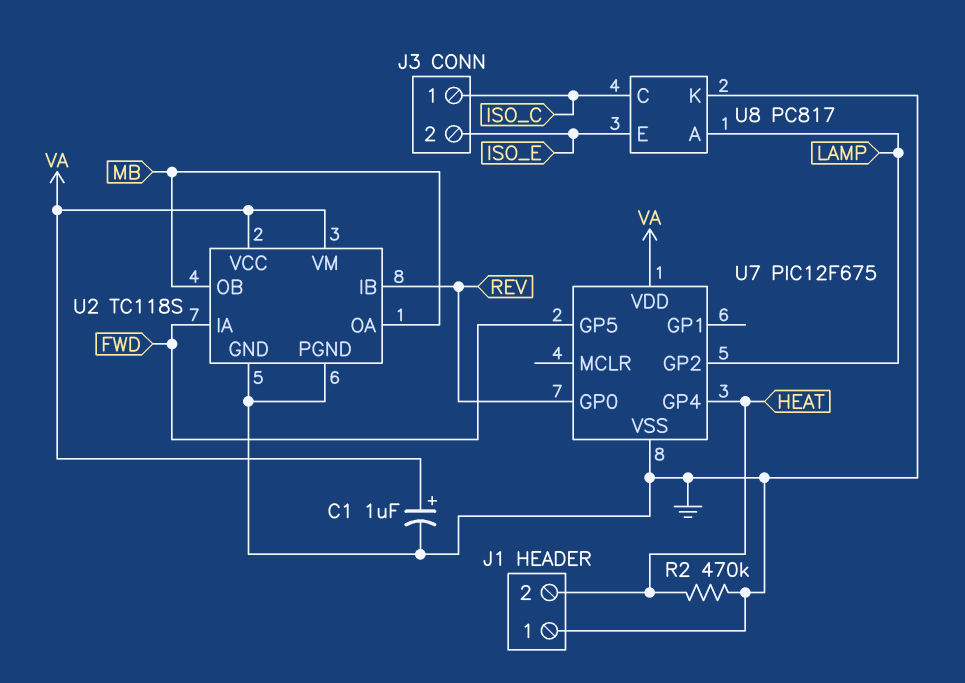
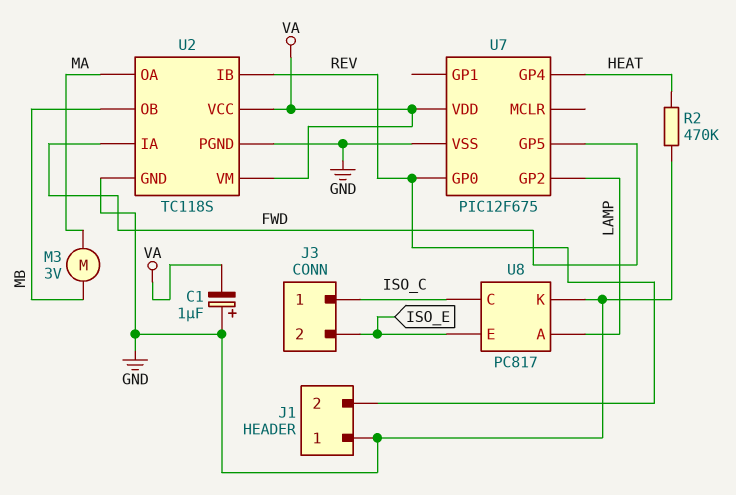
C1: 1uF (plus VA, minus GND) -> 1uF (plus GND, minus VA)
J1 pin 2: HEAT -> REV
M3: none -> motor 3V (MA, MB)
U2 pin OA: MB -> MA

